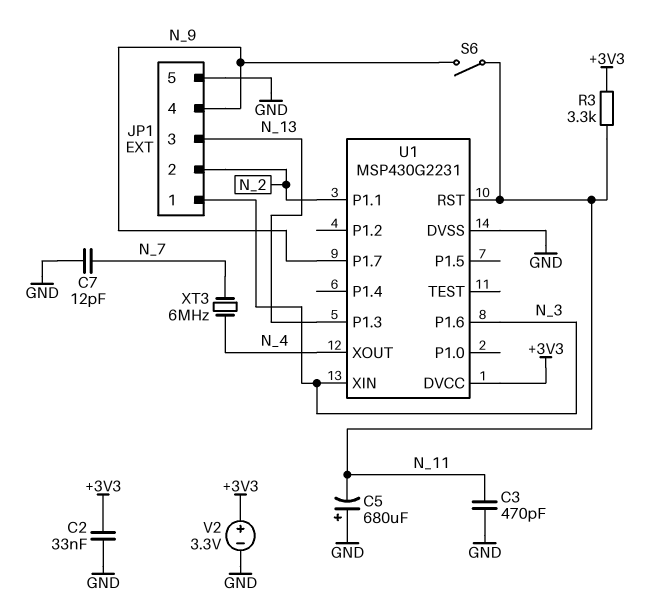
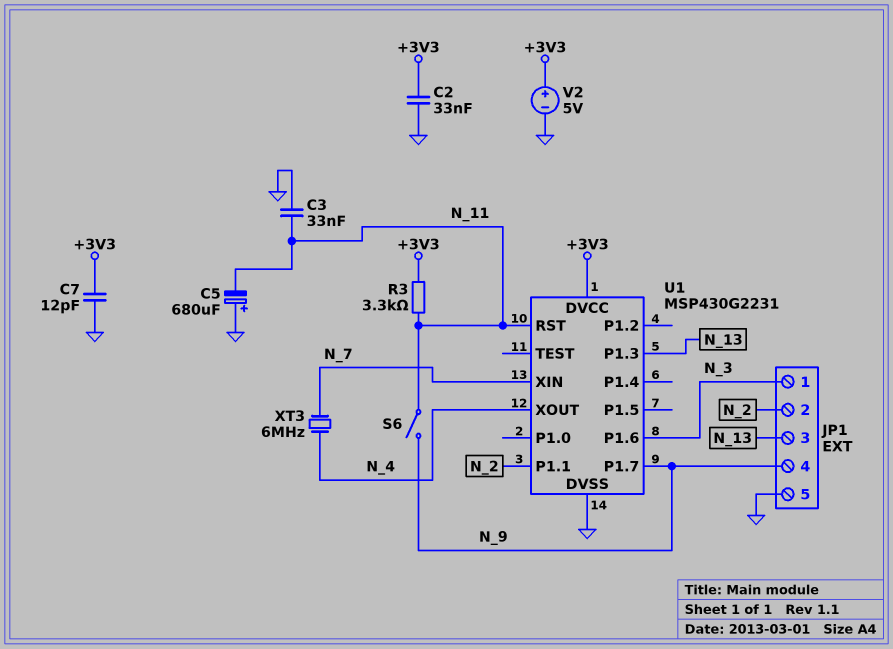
C3: 470pF (GND, N_11) -> 33nF (GND, N_11)
C7: 12pF (GND, N_7) -> 12pF (+3V3, GND)
U1 pin XIN: N_3 -> N_7
V2: 3.3V (plus +3V3, minus GND) -> 5V (plus +3V3, minus GND)

